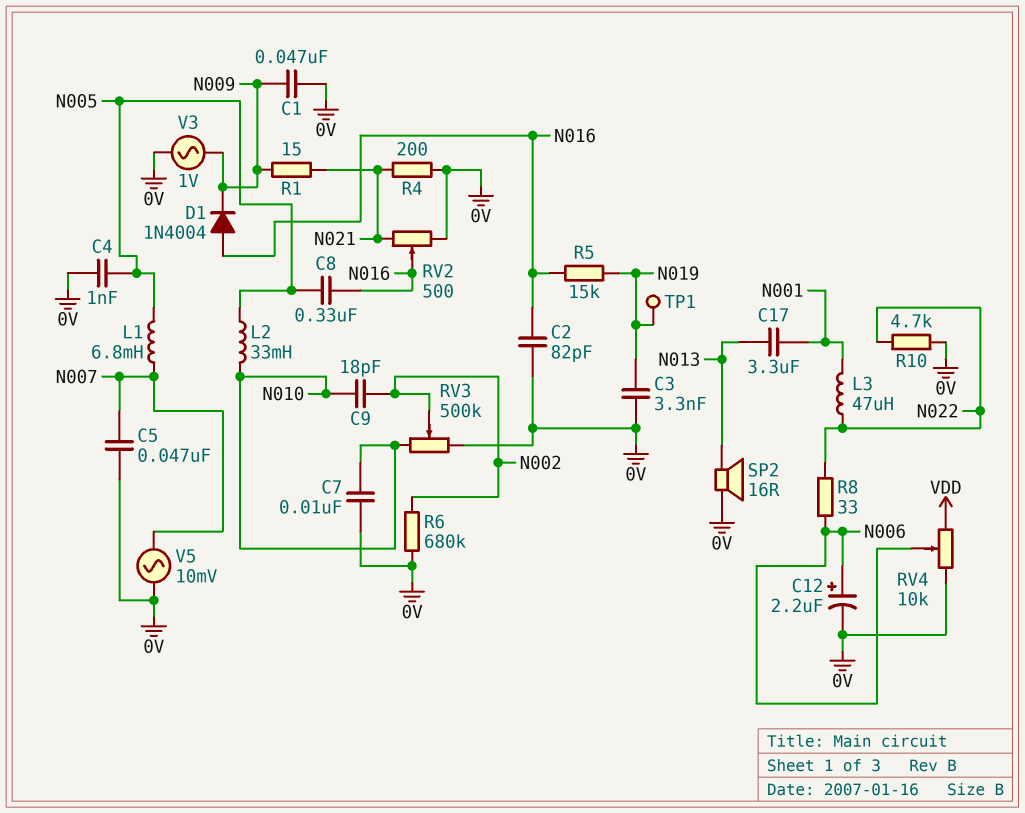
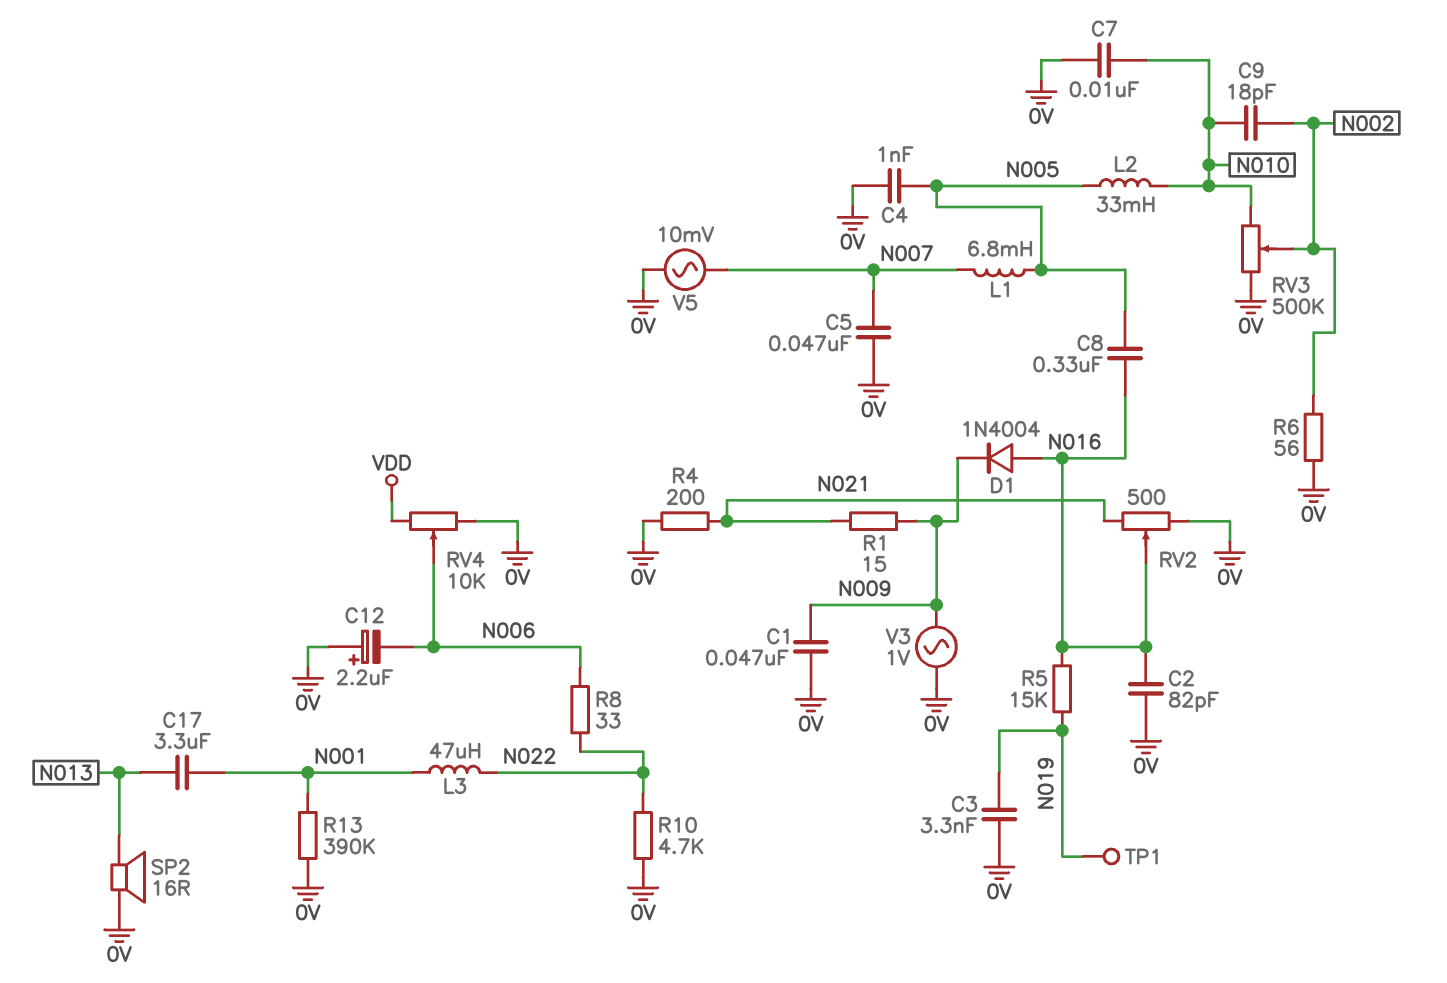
C12: 2.2uF (plus N006, minus 0V) -> 2.2uF (plus 0V, minus N006)
R6: 680k (0V, N002) -> 56 (0V, N002)
R13: none -> 390k (0V, N001)

